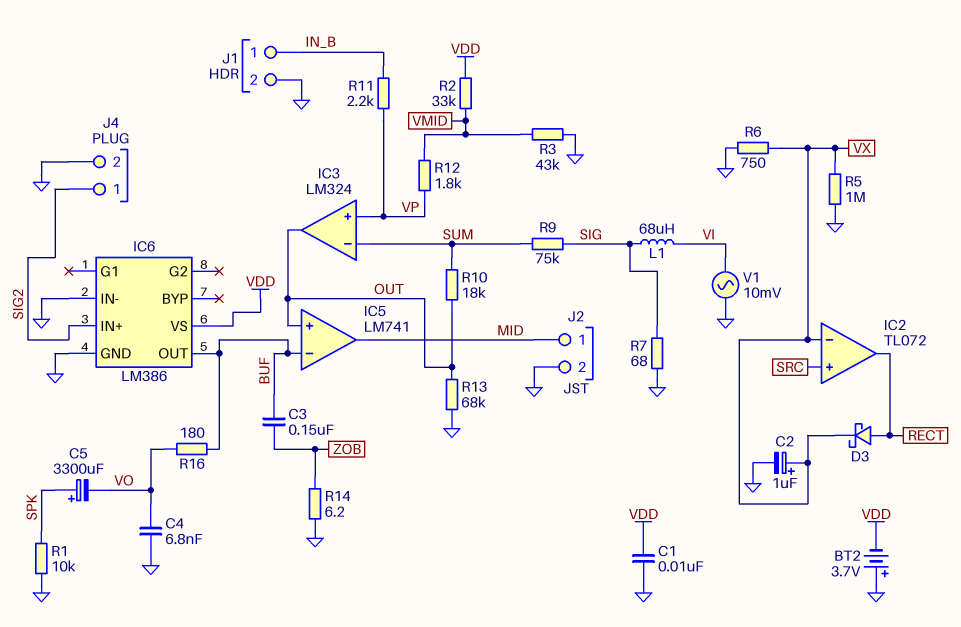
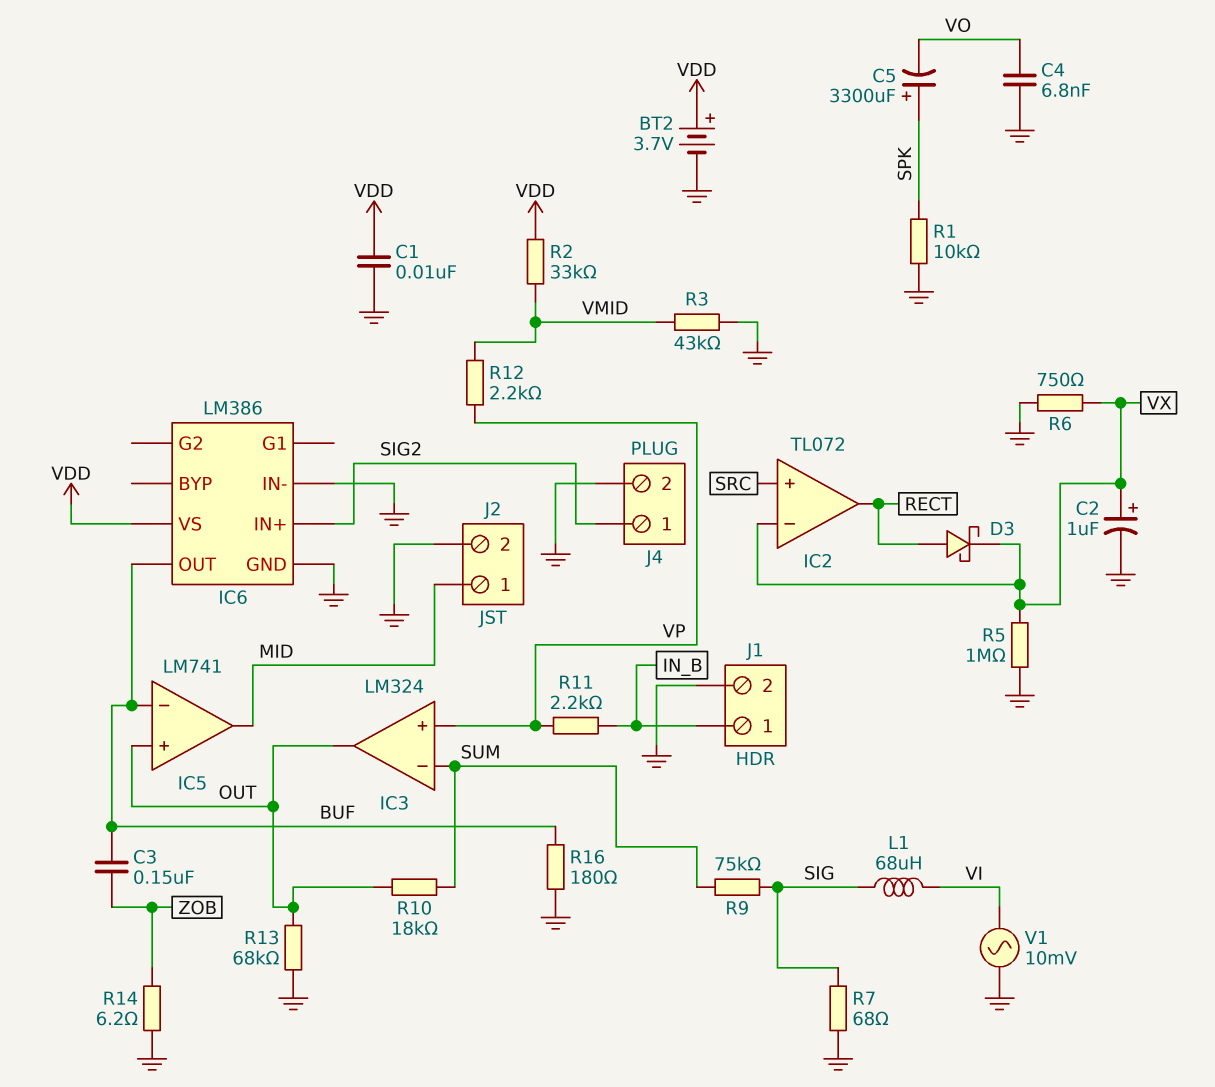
BT2: 3.7V (plus GND, minus VDD) -> 3.7V (plus VDD, minus GND)
R12: 1.8k (VMID, VP) -> 2.2k (VMID, VP)
R16: 180 (BUF, VO) -> 180 (BUF, GND)

